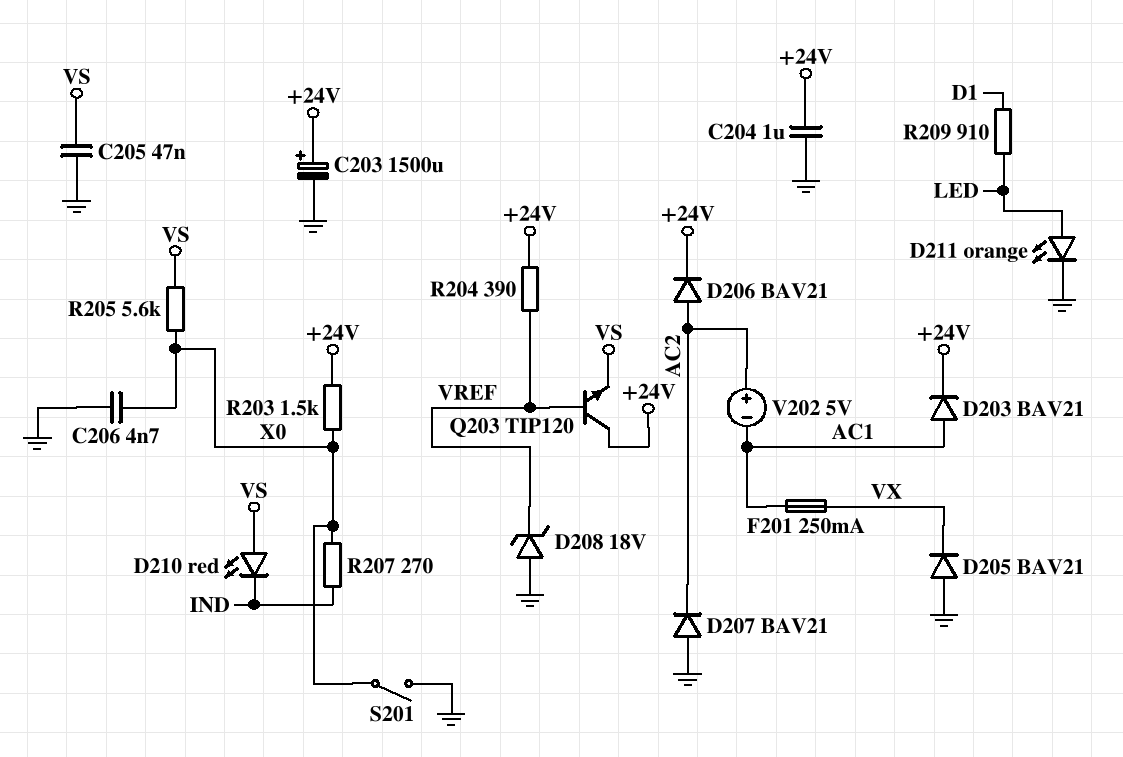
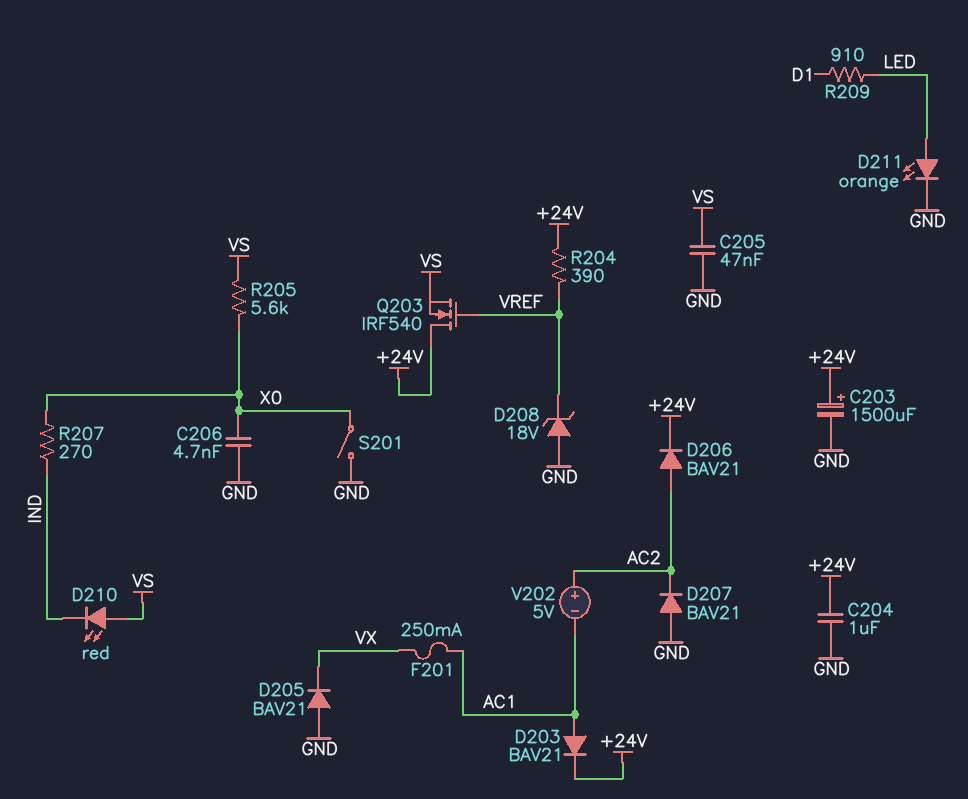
Q203: NPN TIP120 (B VREF, C +24V, E VS) -> NMOS IRF540 (G VREF, D +24V, S VS)
R203: 1.5k (+24V, X0) -> none

